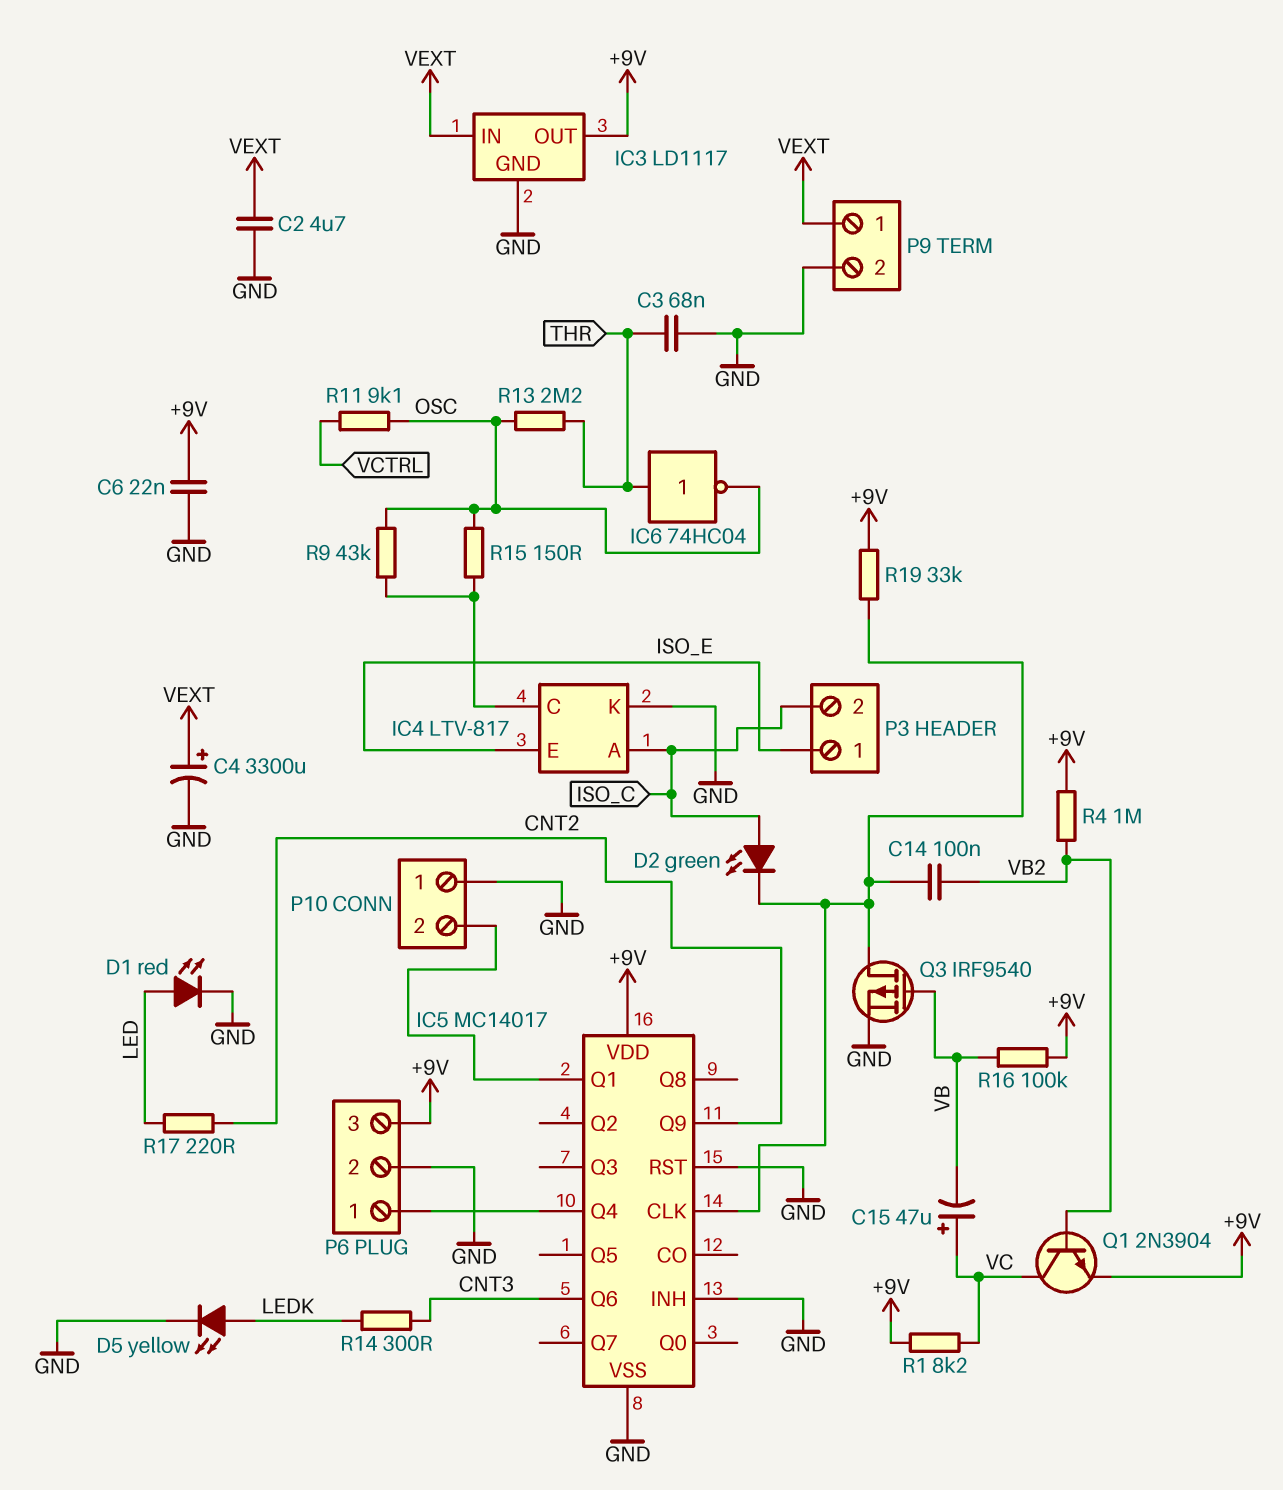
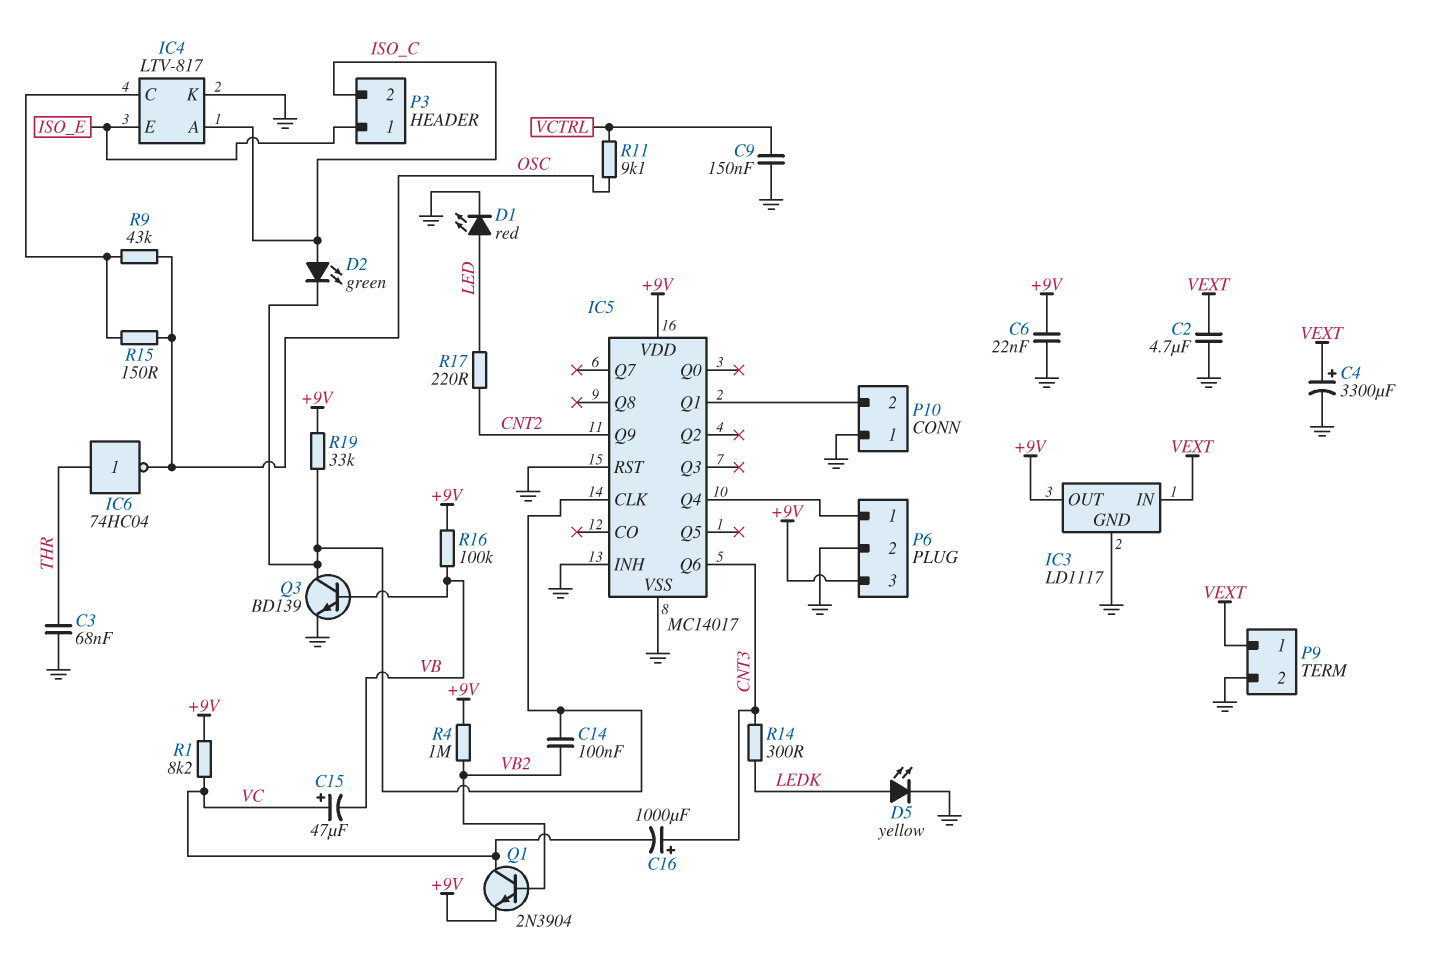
C9: none -> 150nF (GND, VCTRL)
C16: none -> 1000uF (plus CNT3, minus VC)
Q3: PMOS IRF9540 (G VB, D IC5/CLK, S GND) -> NPN BD139 (B VB, C IC5/CLK, E GND)
R13: 2.2M (OSC, THR) -> none

